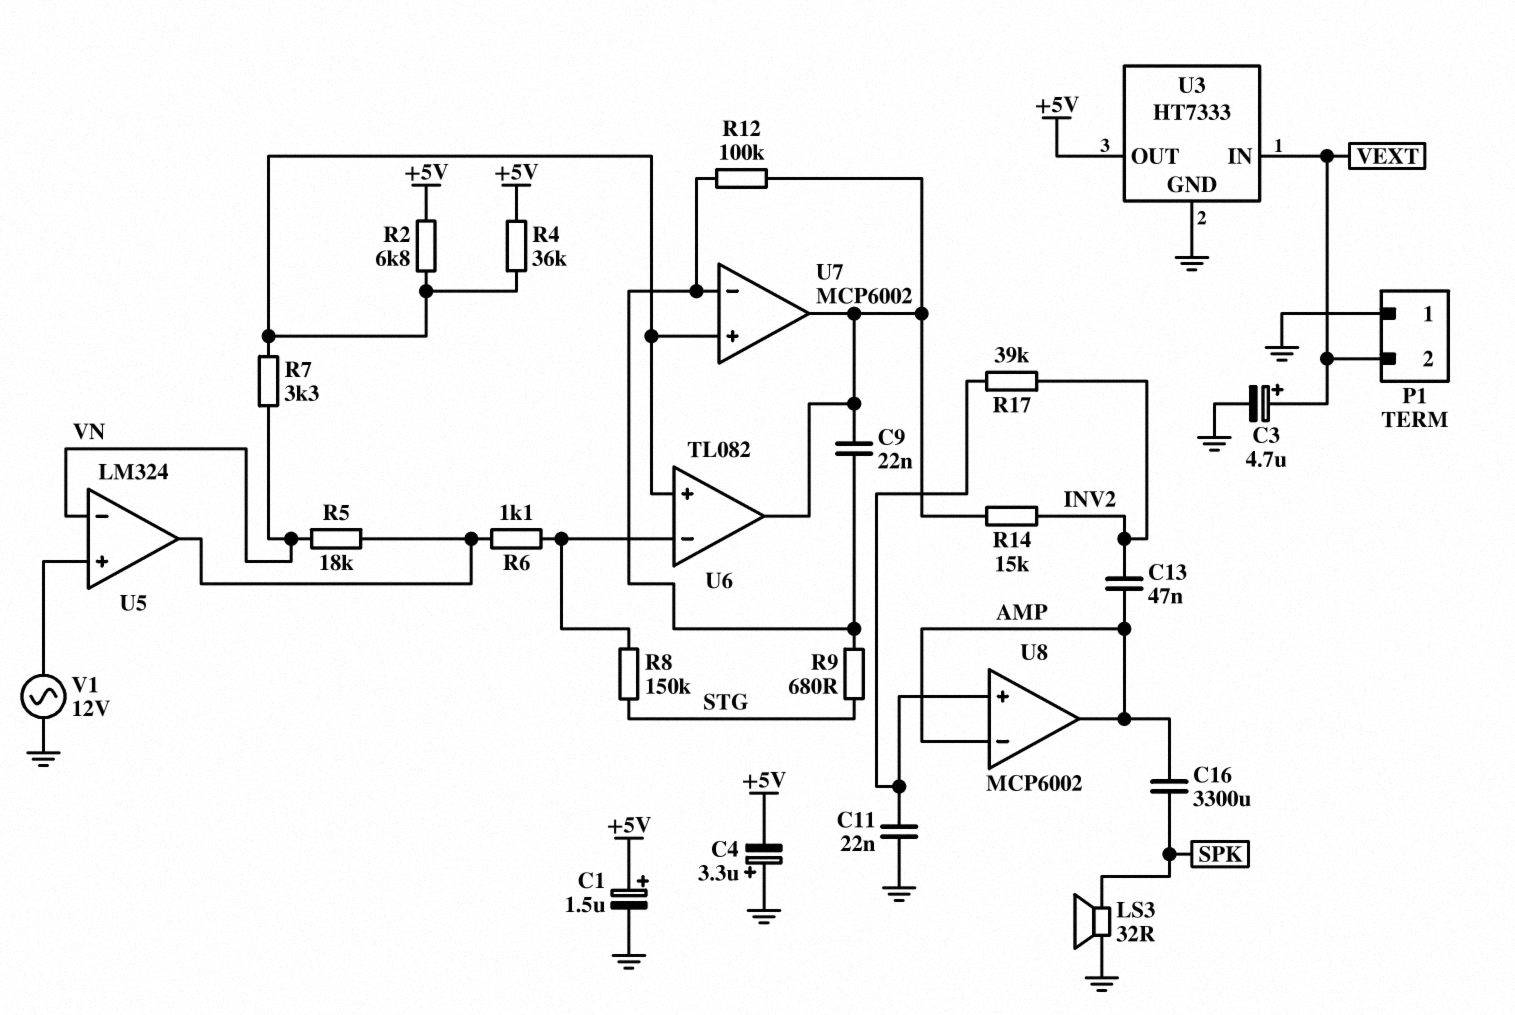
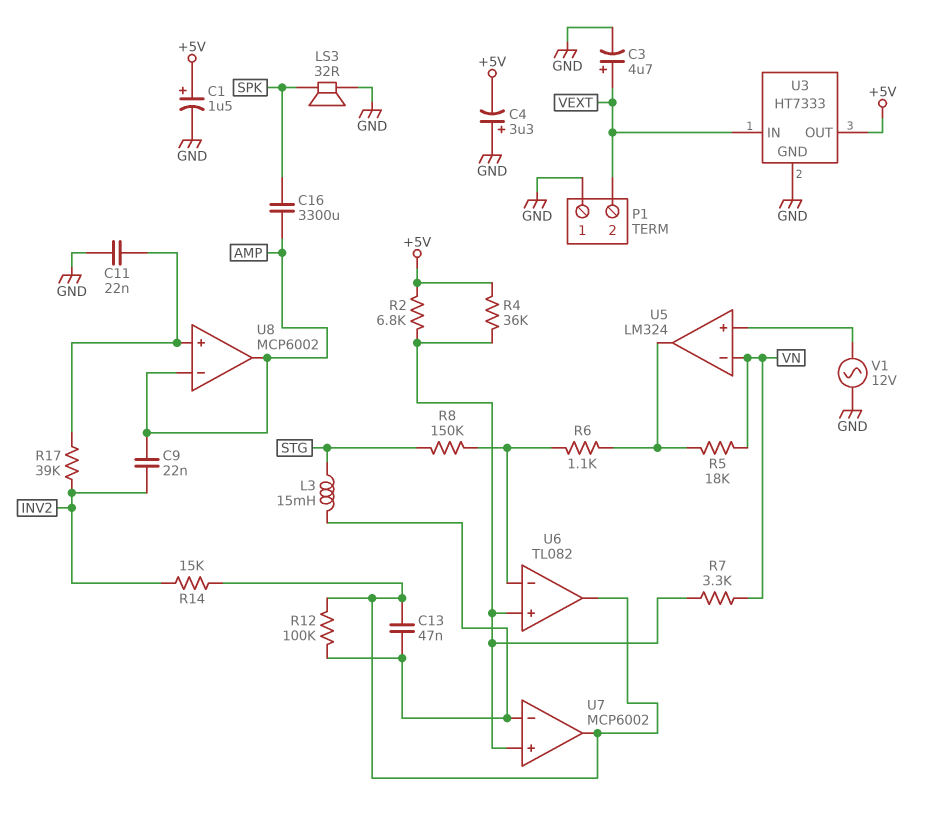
C9: 22nF (U6/out, U7/in-) -> 22nF (AMP, INV2)
C13: 47nF (AMP, INV2) -> 47nF (U6/out, U7/in-)
L3: none -> 15mH (STG, U7/in-)
R9: 680 (STG, U7/in-) -> none

